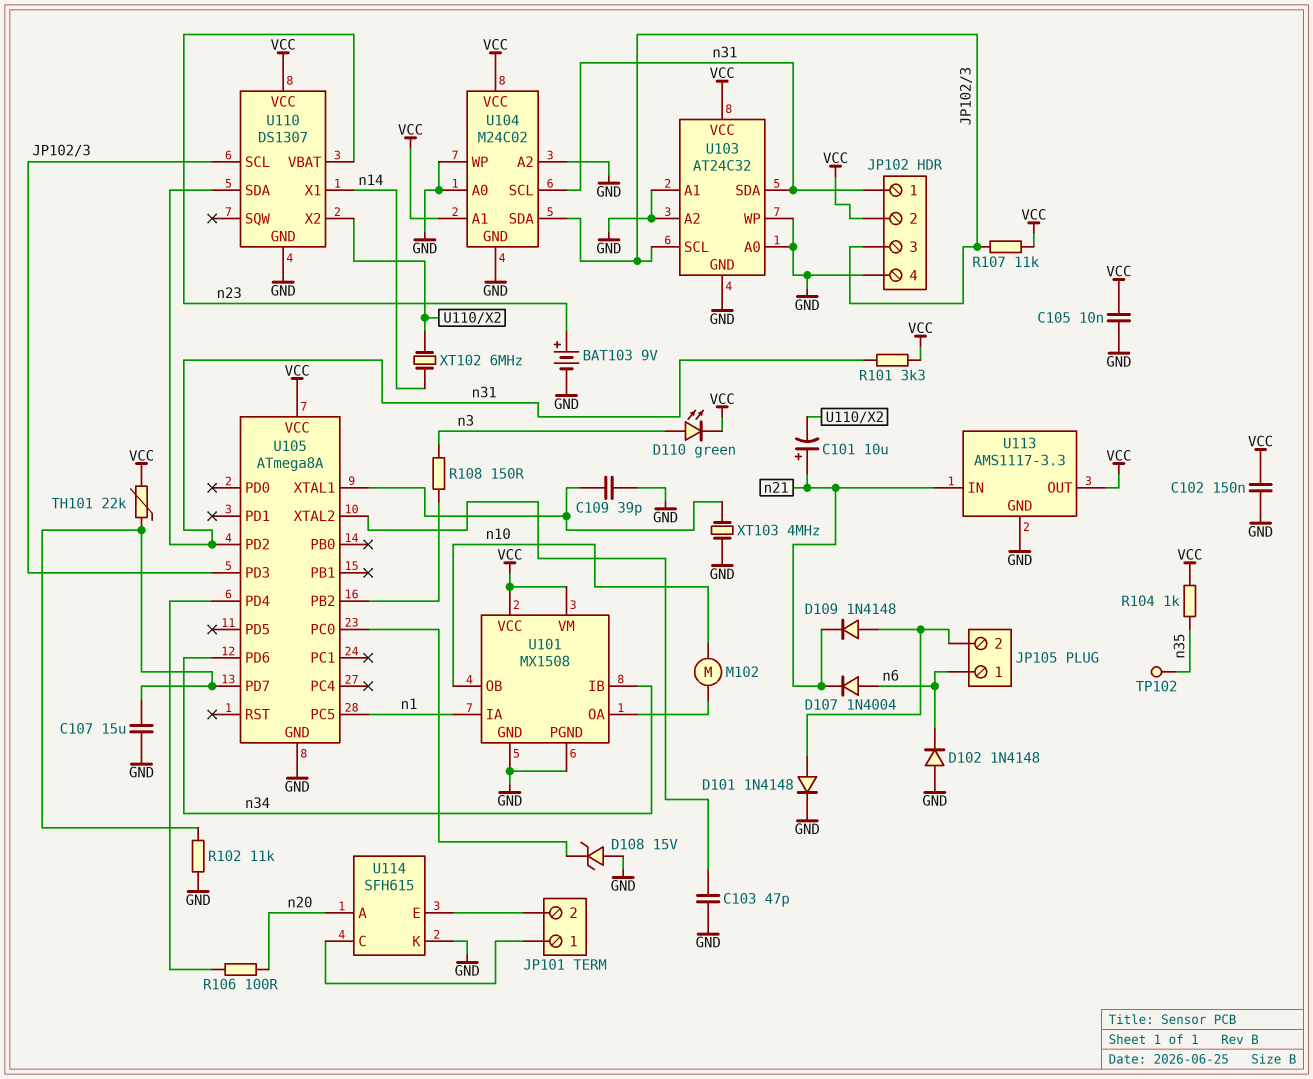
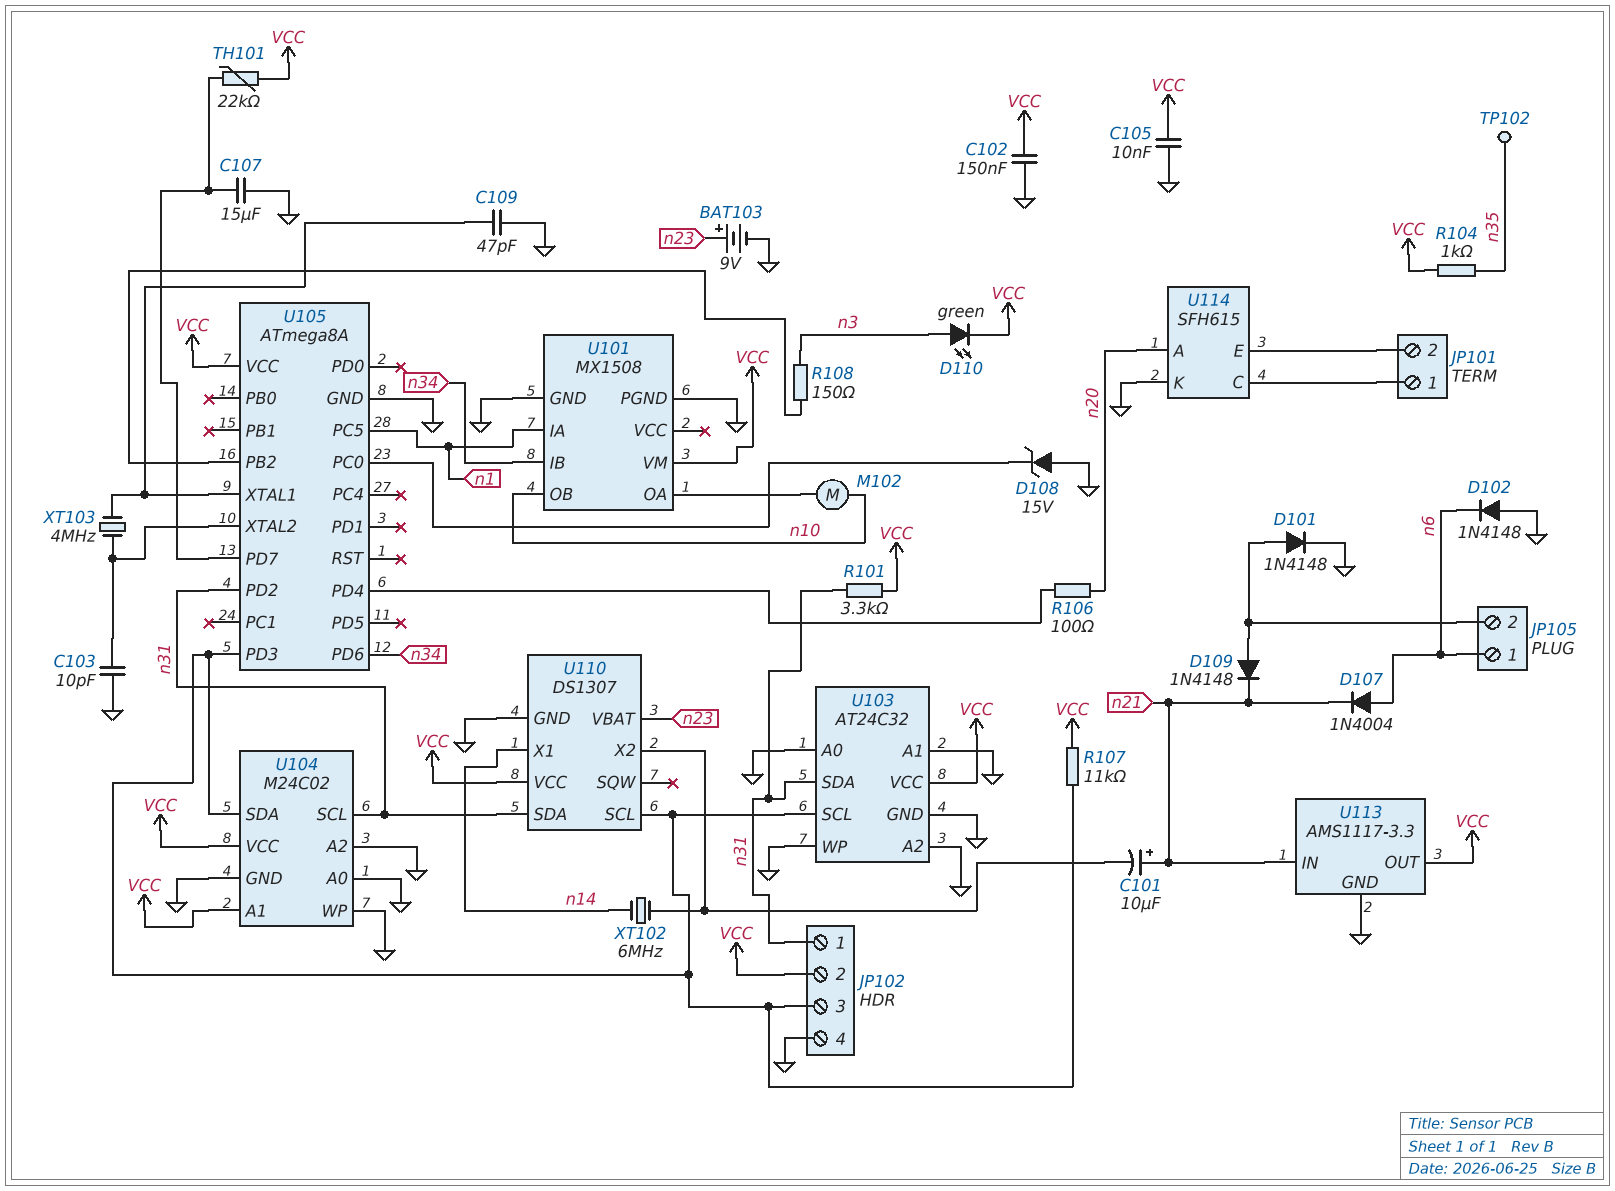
C103: 47pF (GND, U105/XTAL2) -> 10pF (GND, U105/XTAL2)
C109: 39pF (GND, U105/XTAL1) -> 47pF (GND, U105/XTAL1)
R102: 11k (GND, U105/PD7) -> none
U101 pin VCC: VCC -> none
XT103: 4MHz (GND, U105/XTAL1) -> 4MHz (U105/XTAL1, U105/XTAL2)

